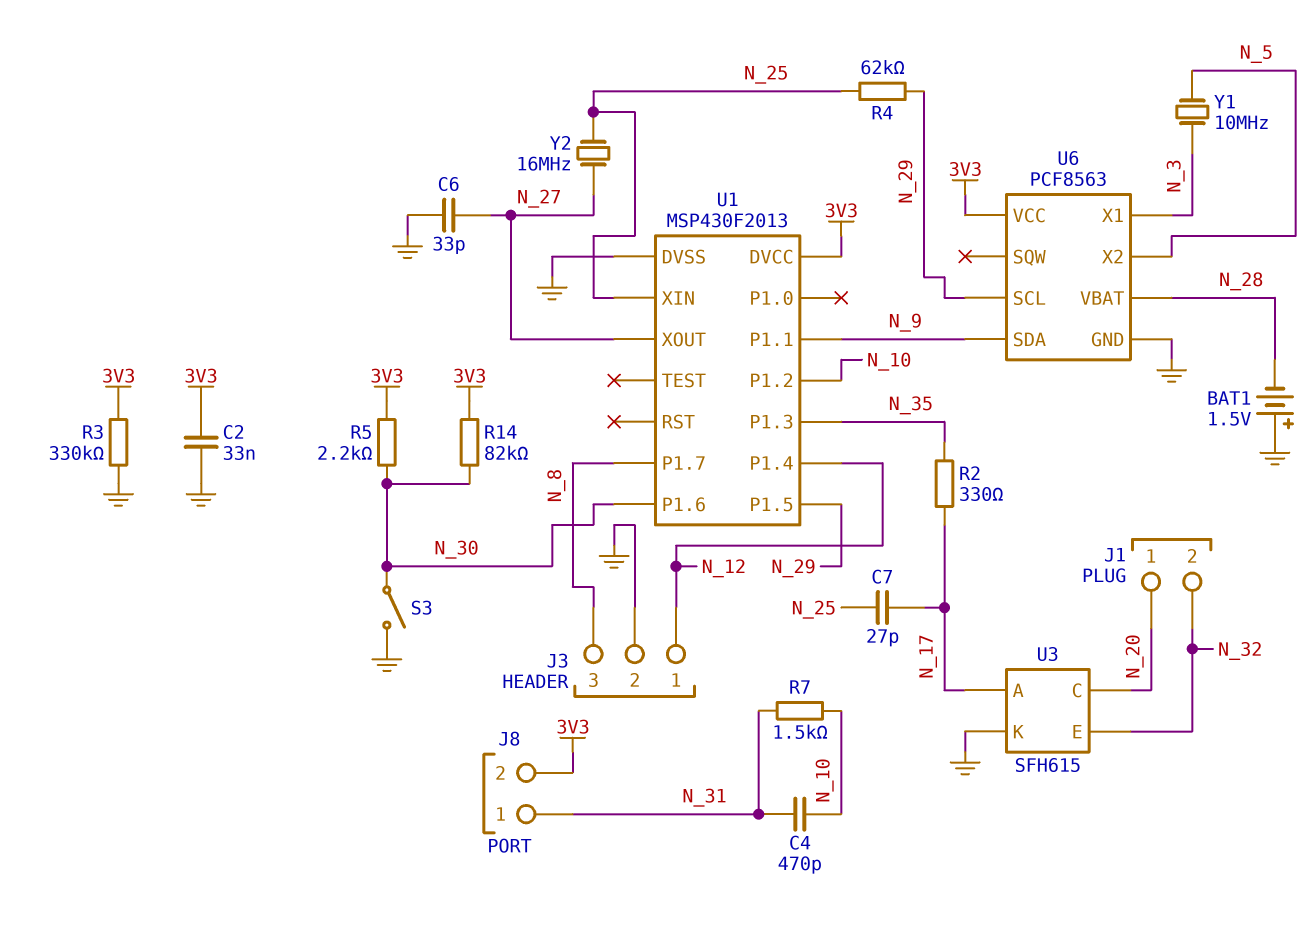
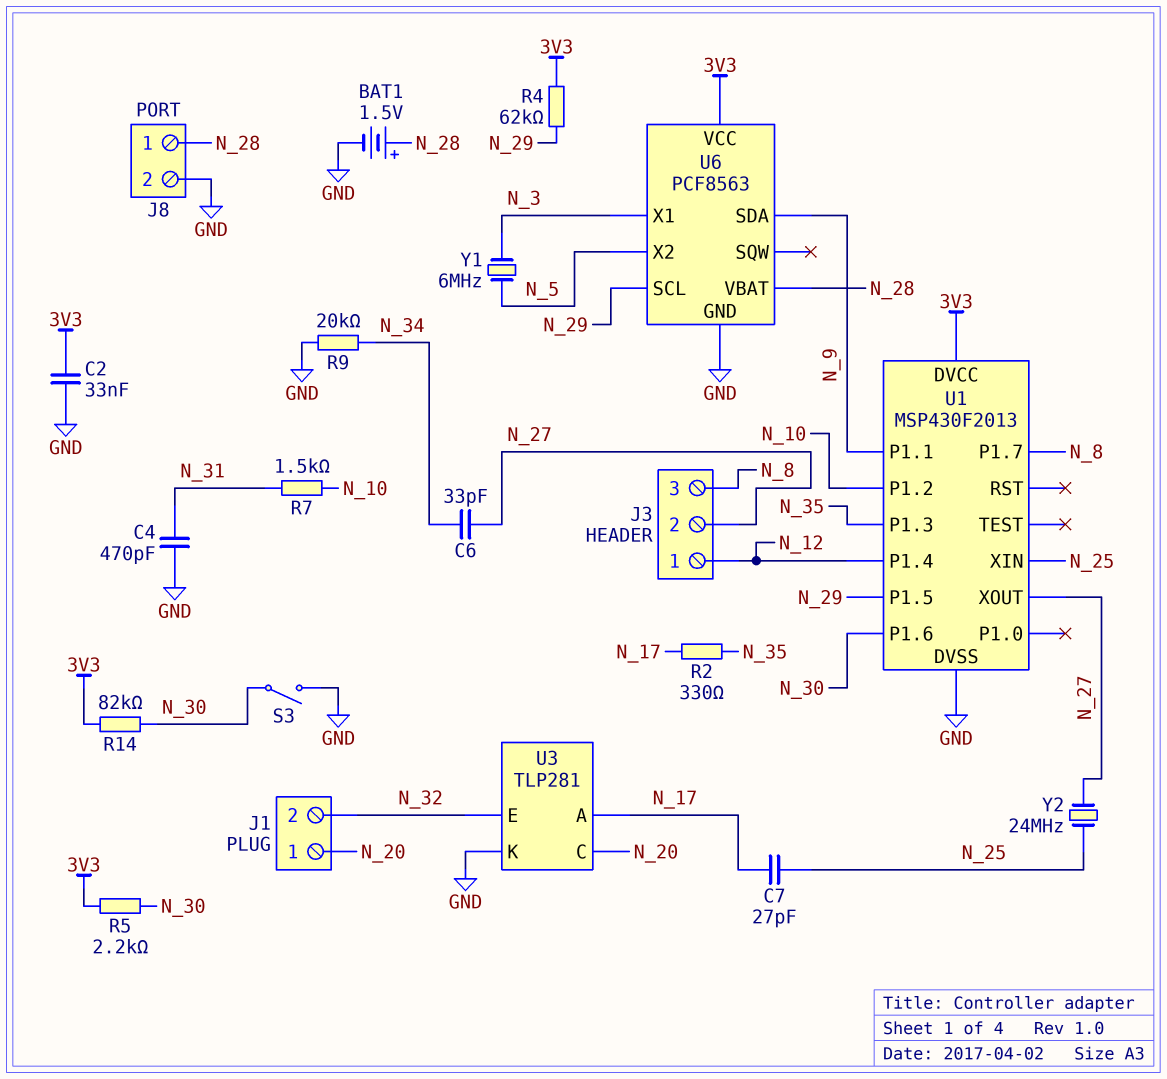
BAT1: 1.5V (plus GND, minus N_28) -> 1.5V (plus N_28, minus GND)
C4: 470pF (N_10, N_31) -> 470pF (GND, N_31)
C6: 33pF (GND, N_27) -> 33pF (N_27, N_34)
J3 pin 2: GND -> N_27
J8 pin 1: N_31 -> N_28
J8 pin 2: 3V3 -> GND
R3: 330k (3V3, GND) -> none
R4: 62k (N_25, N_29) -> 62k (3V3, N_29)
R9: none -> 20k (GND, N_34)
U3: SFH615 -> TLP281
Y1: 10MHz (N_3, N_5) -> 6MHz (N_3, N_5)
Y2: 16MHz (N_25, N_27) -> 24MHz (N_25, N_27)

